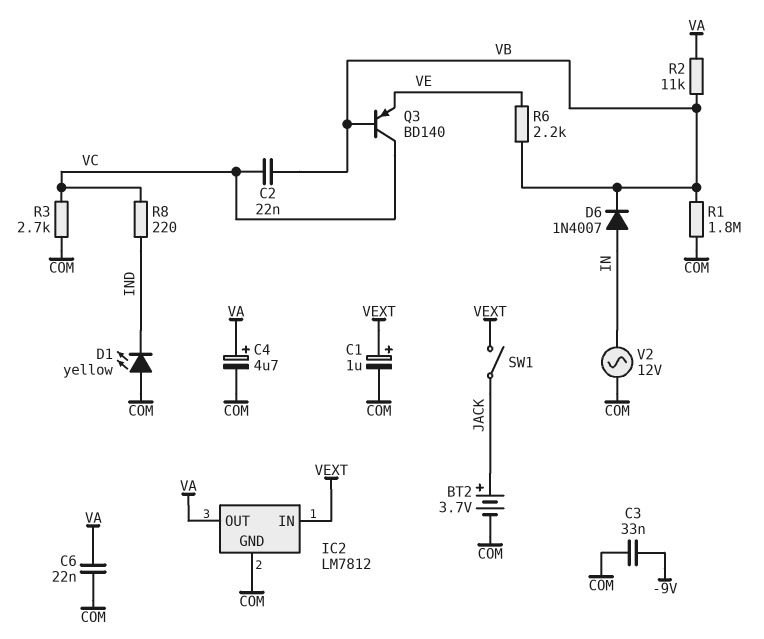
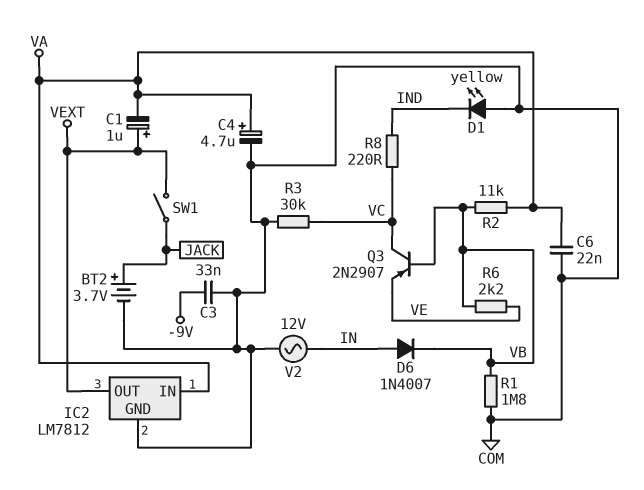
C1: 1uF (plus VEXT, minus COM) -> 1uF (plus VEXT, minus VA)
C2: 22nF (VB, VC) -> none
IC2 pin IN: VEXT -> VA
IC2 pin OUT: VA -> VEXT
Q3: PNP BD140 (B VB, C VC, E VE) -> PNP 2N2907 (B VB, C VC, E VE)
R3: 2.7k (COM, VC) -> 30k (COM, VC)

